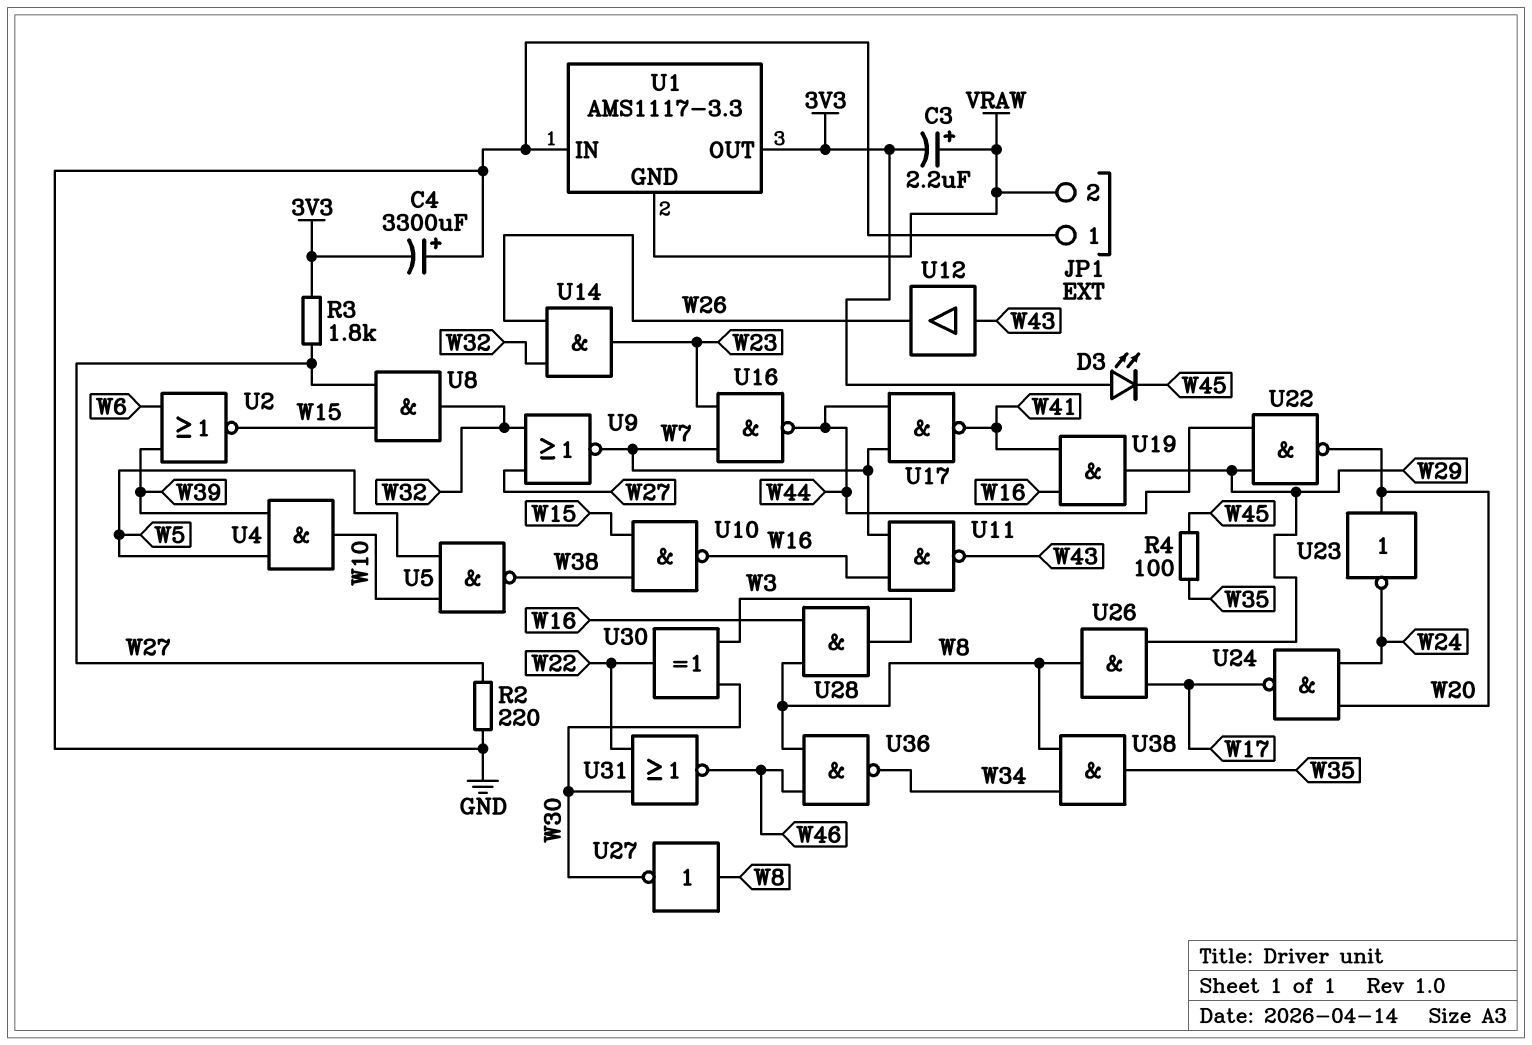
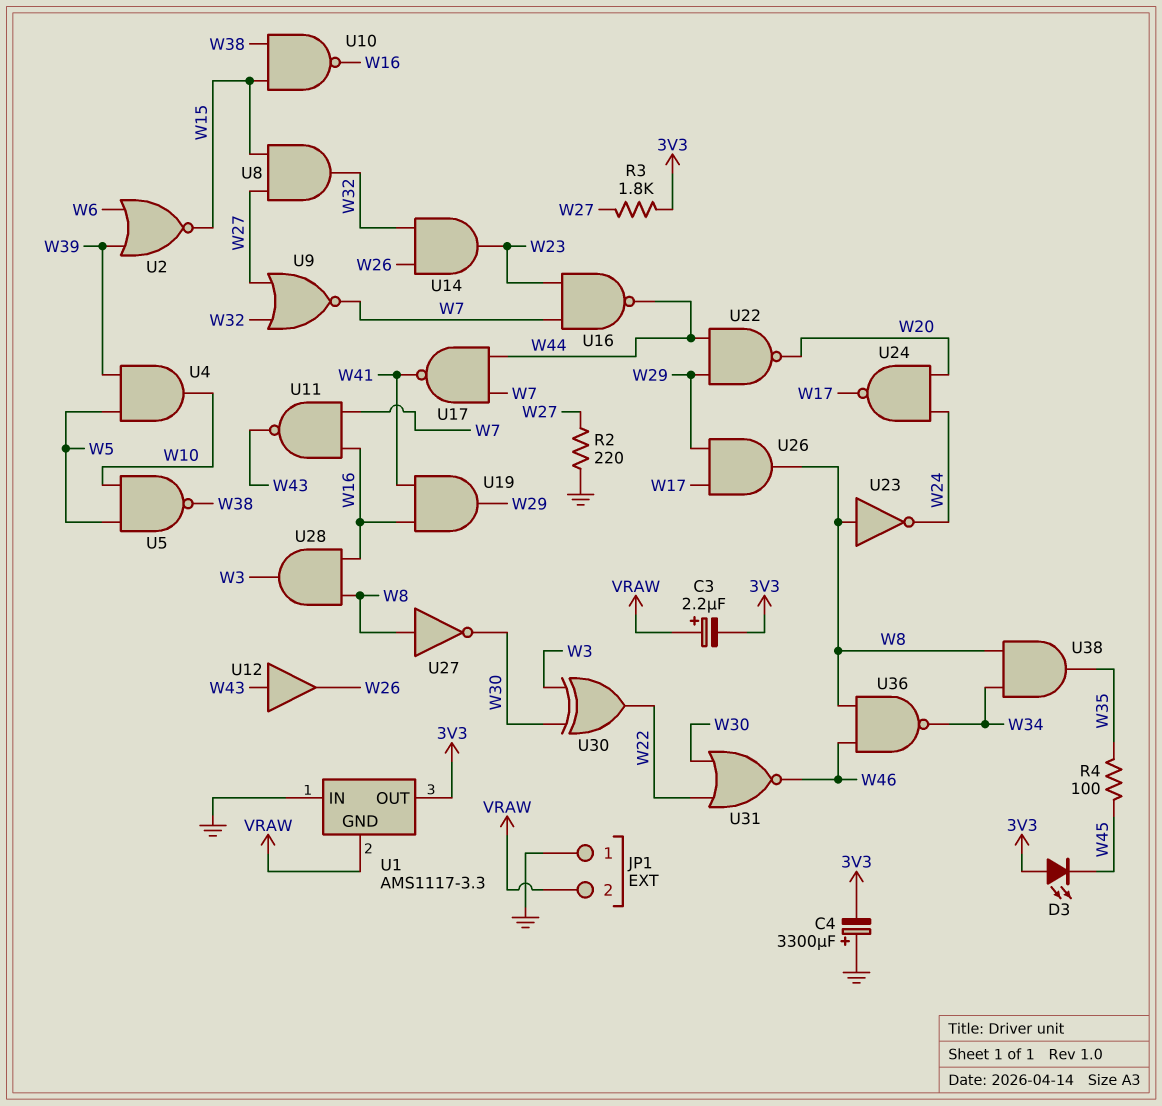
U23: NOT (in W20, out W24) -> NOT (in W8, out W24)

